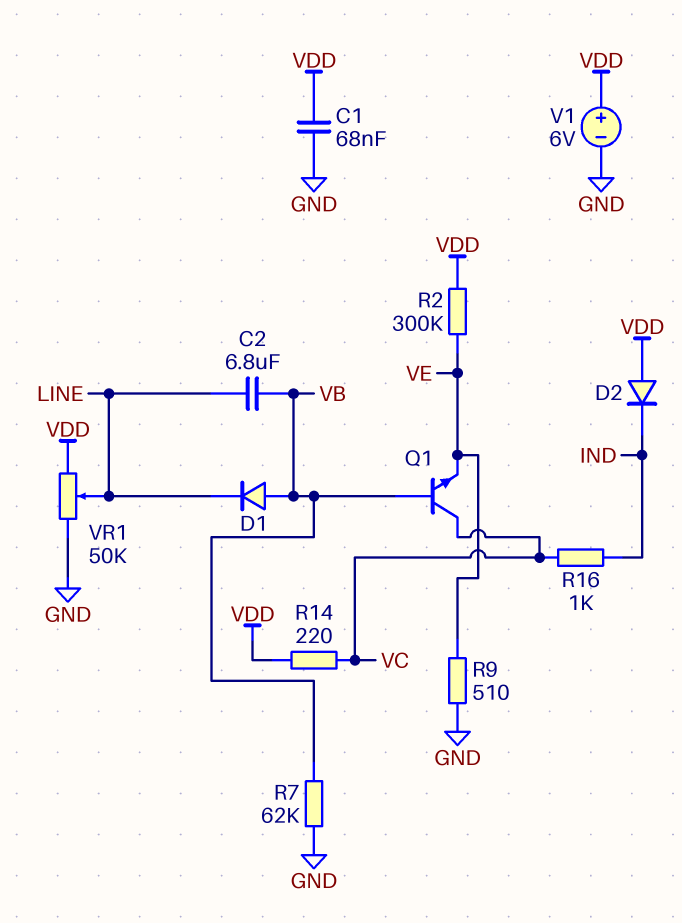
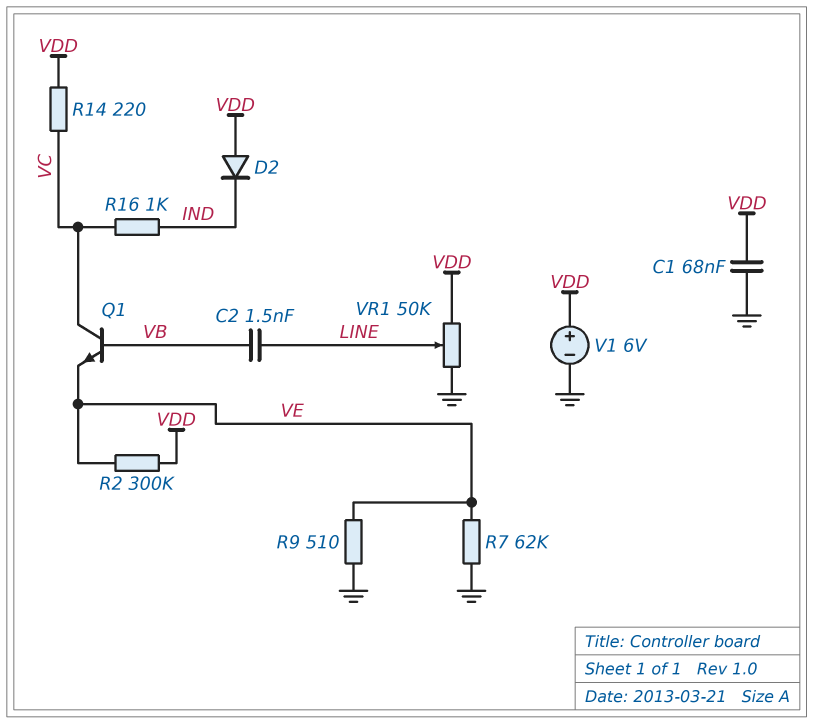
C2: 6.8uF (LINE, VB) -> 1.5nF (LINE, VB)
D1: diode (A VB, K LINE) -> none
R7: 62k (GND, VB) -> 62k (GND, VE)

